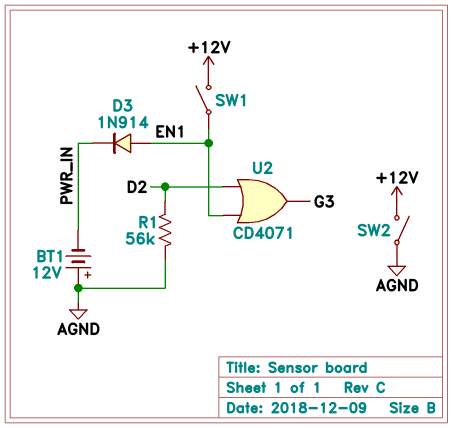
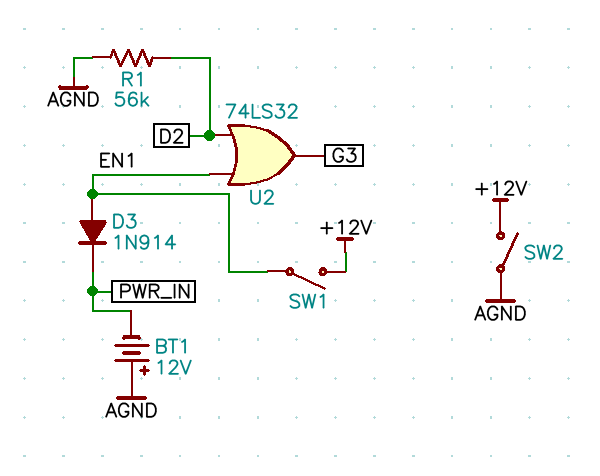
U2: OR CD4071 (in D2, in EN1, out G3) -> OR 74LS32 (in D2, in EN1, out G3)

